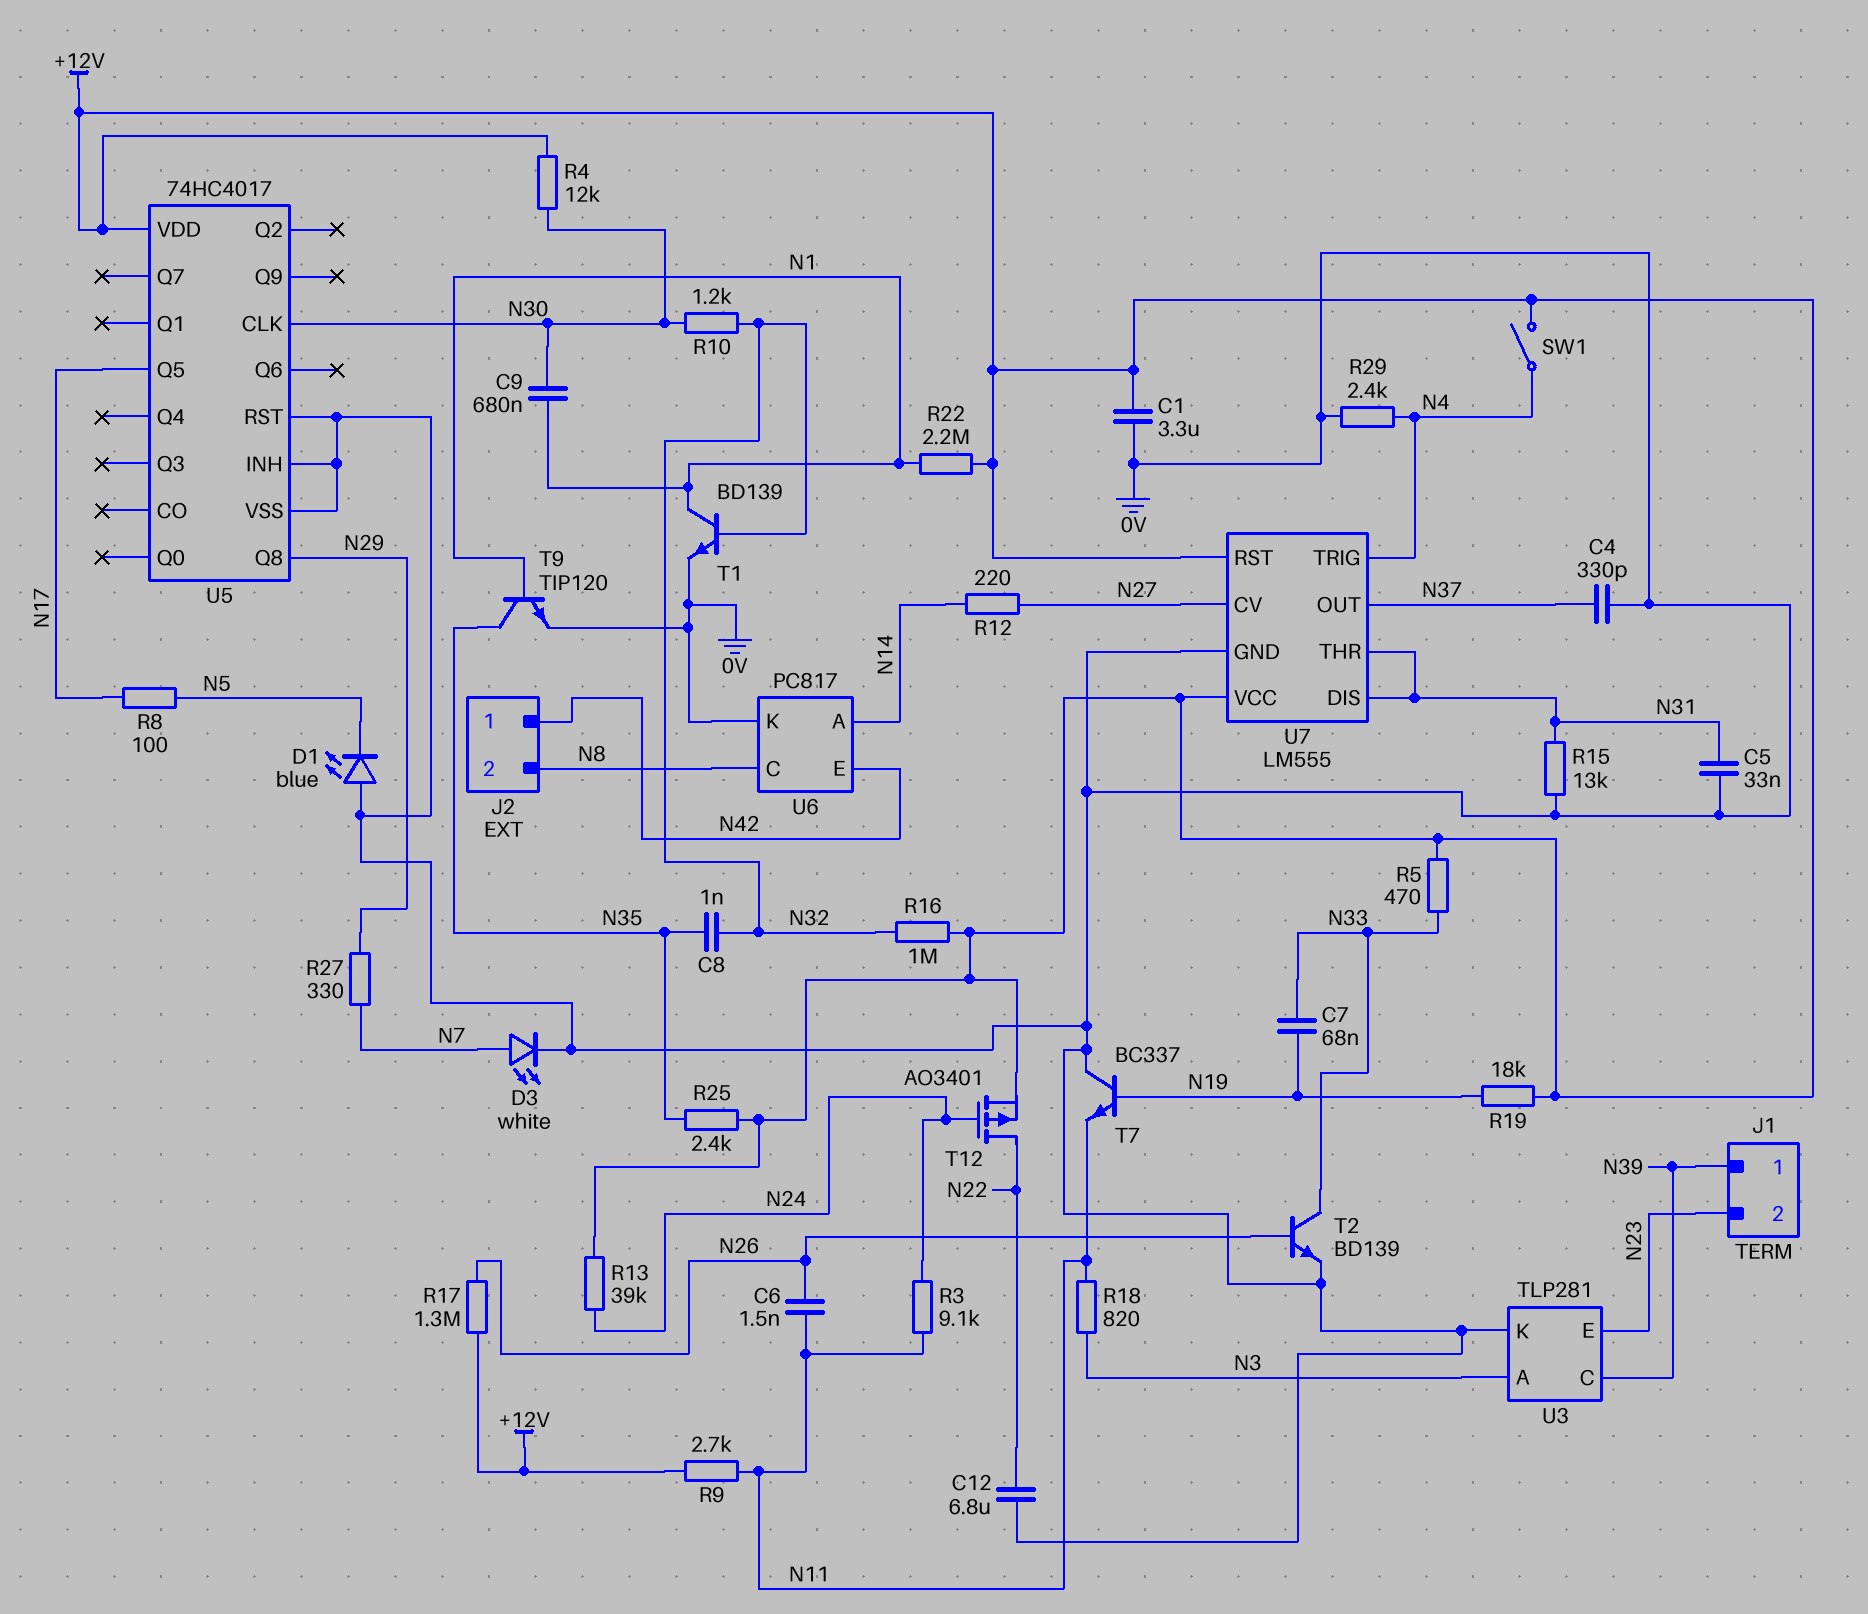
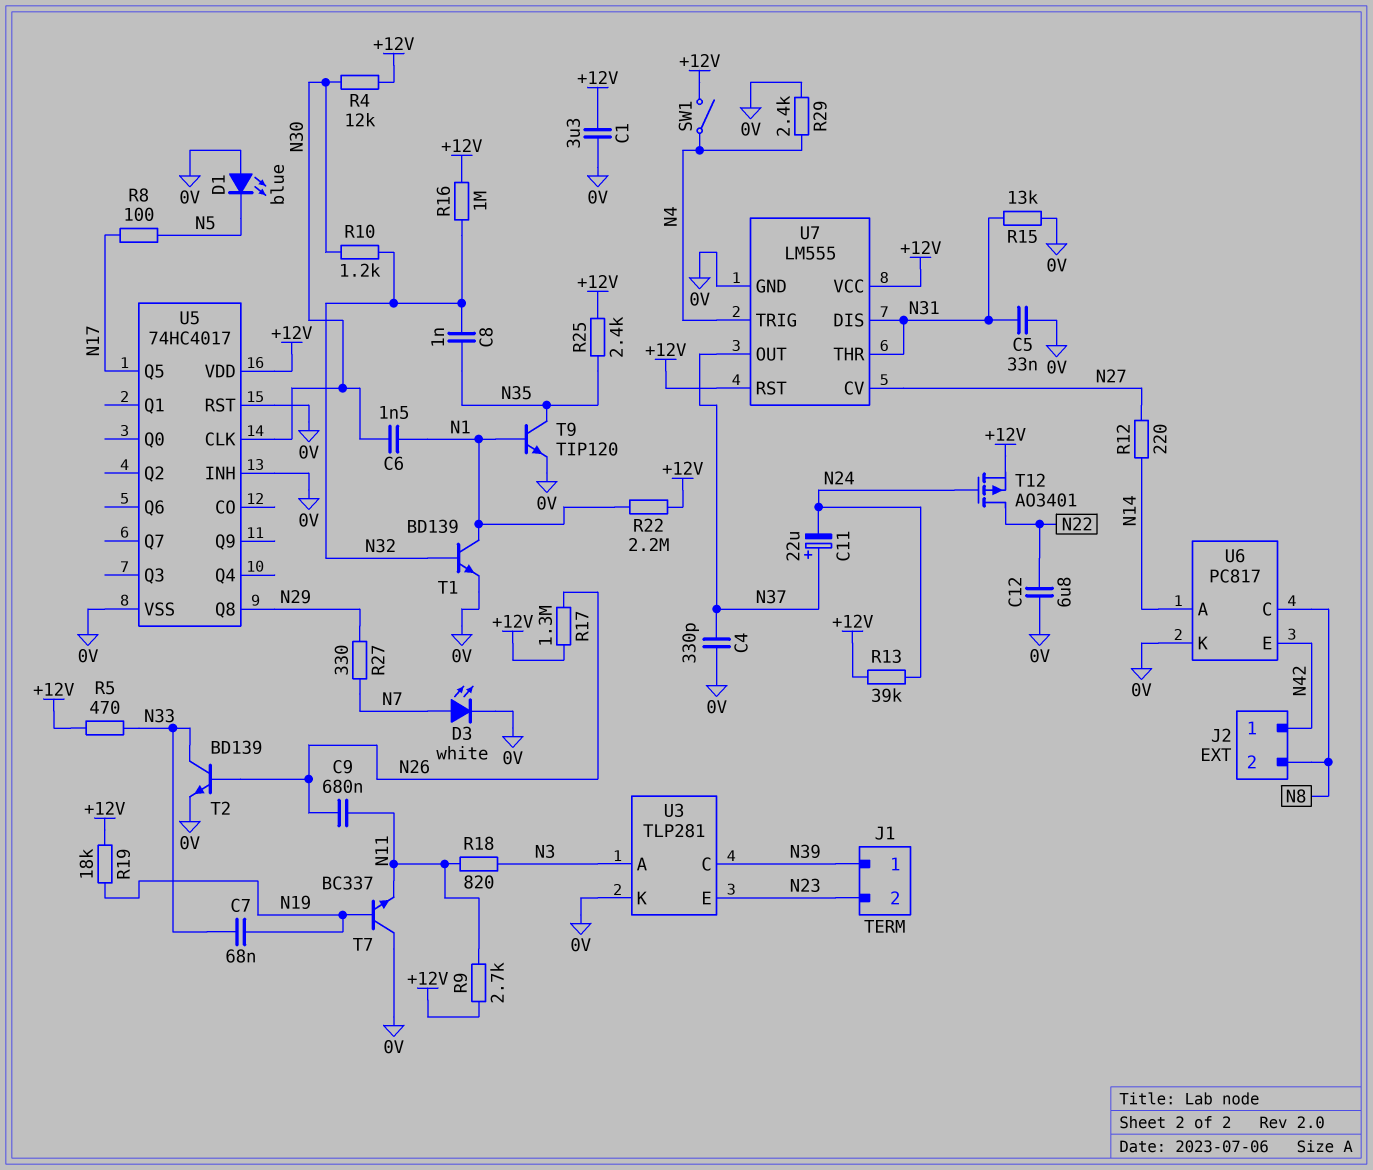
C6: 1.5nF (N11, N26) -> 1.5nF (N1, N30)
C9: 680nF (N1, N30) -> 680nF (N11, N26)
C11: none -> 22uF (plus N37, minus N24)
R3: 9.1k (N11, N24) -> none

